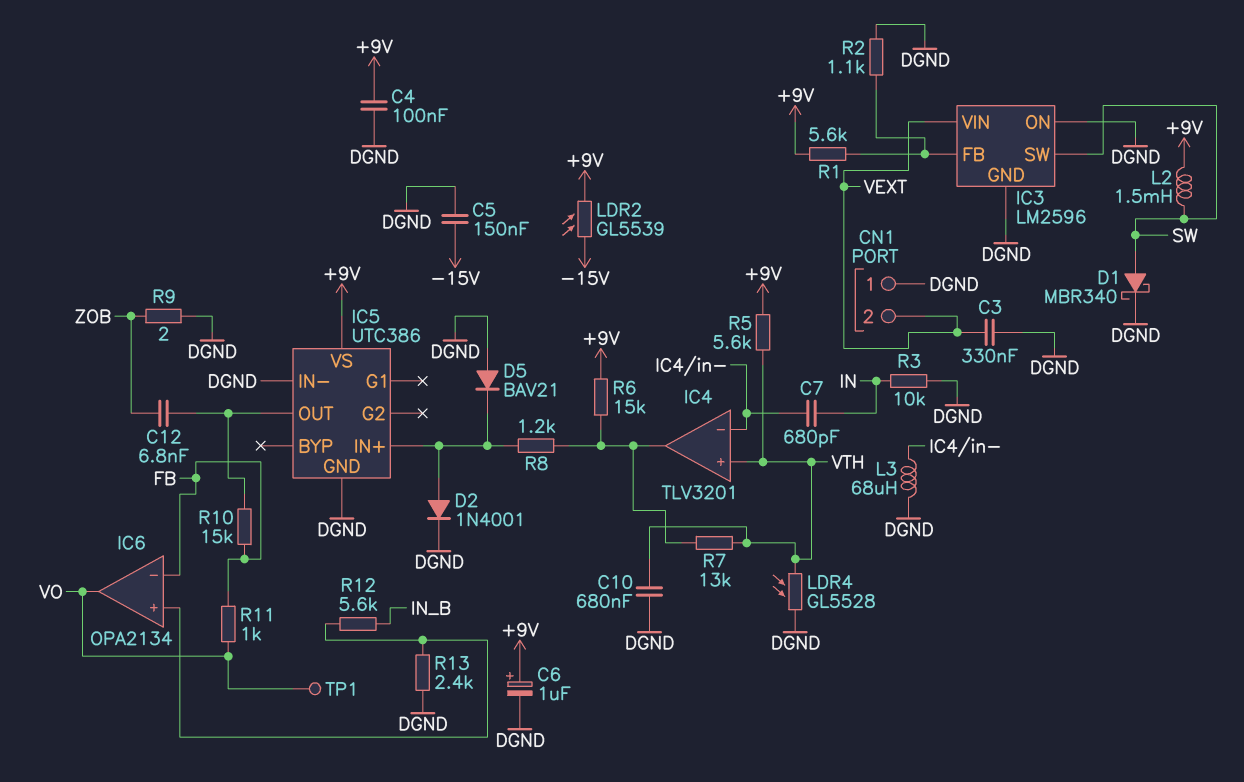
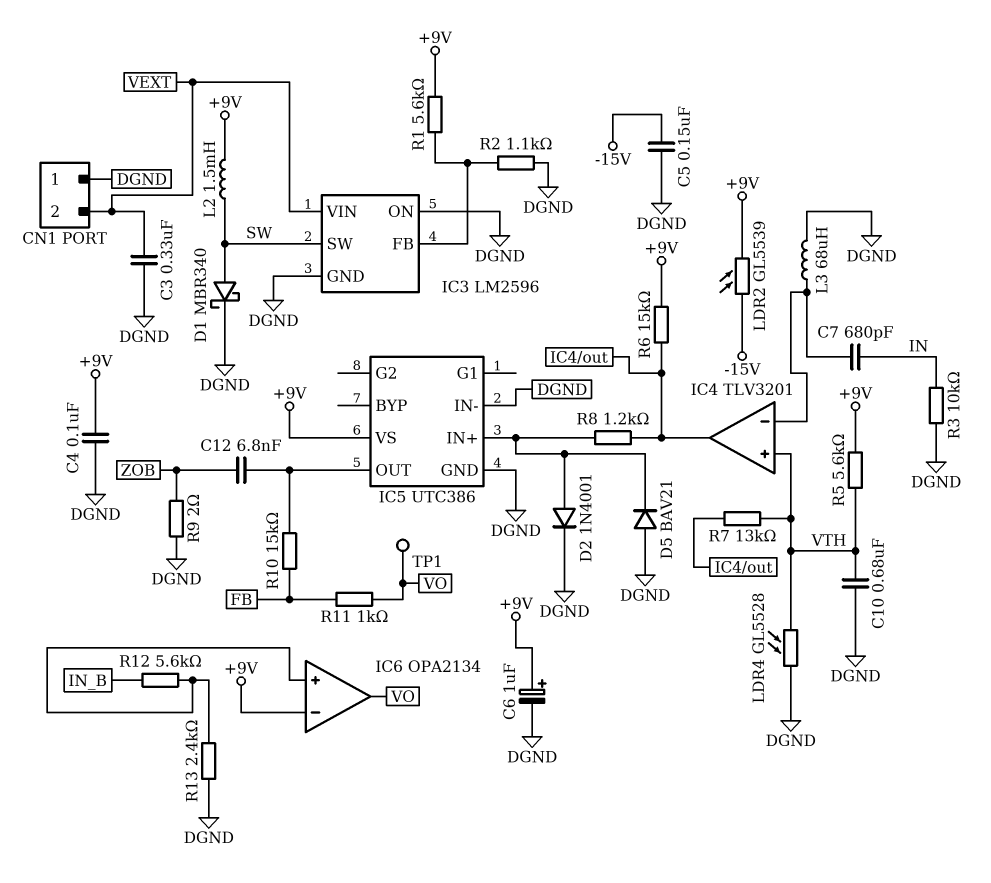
IC6 pin in-: FB -> +9V

